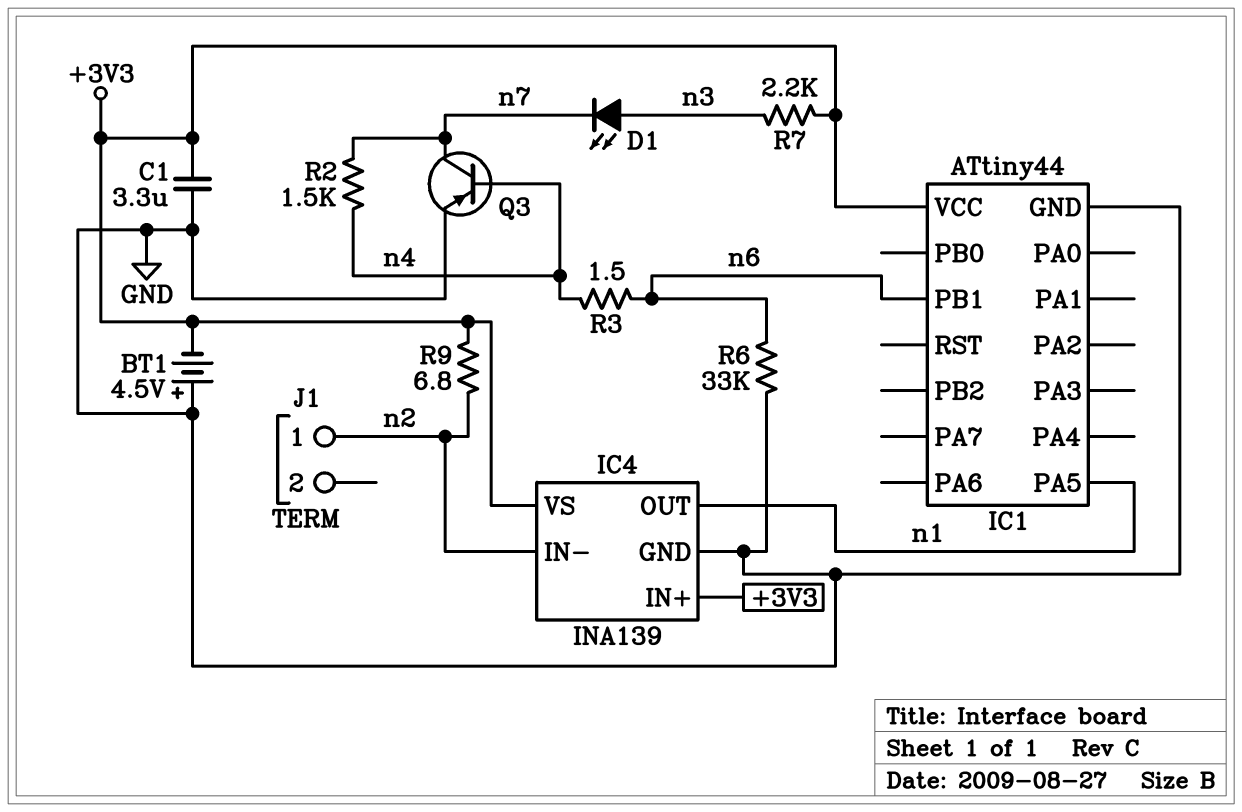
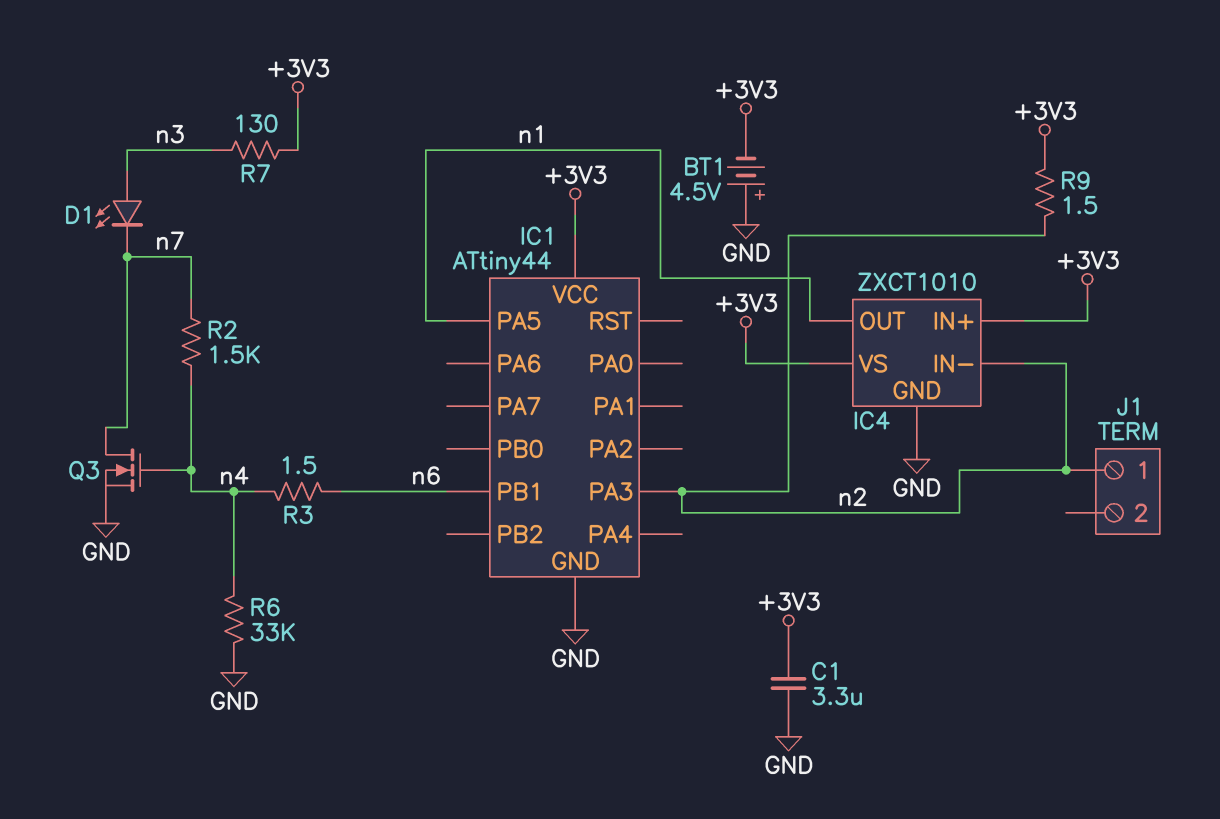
IC1 pin PA3: none -> n2
IC4: INA139 -> ZXCT1010
Q3: PNP (B n4, C n7, E GND) -> NMOS (G n4, D n7, S GND)
R6: 33k (GND, n6) -> 33k (GND, n4)
R7: 2.2k (+3V3, n3) -> 130 (+3V3, n3)
R9: 6.8 (+3V3, n2) -> 1.5 (+3V3, n2)

